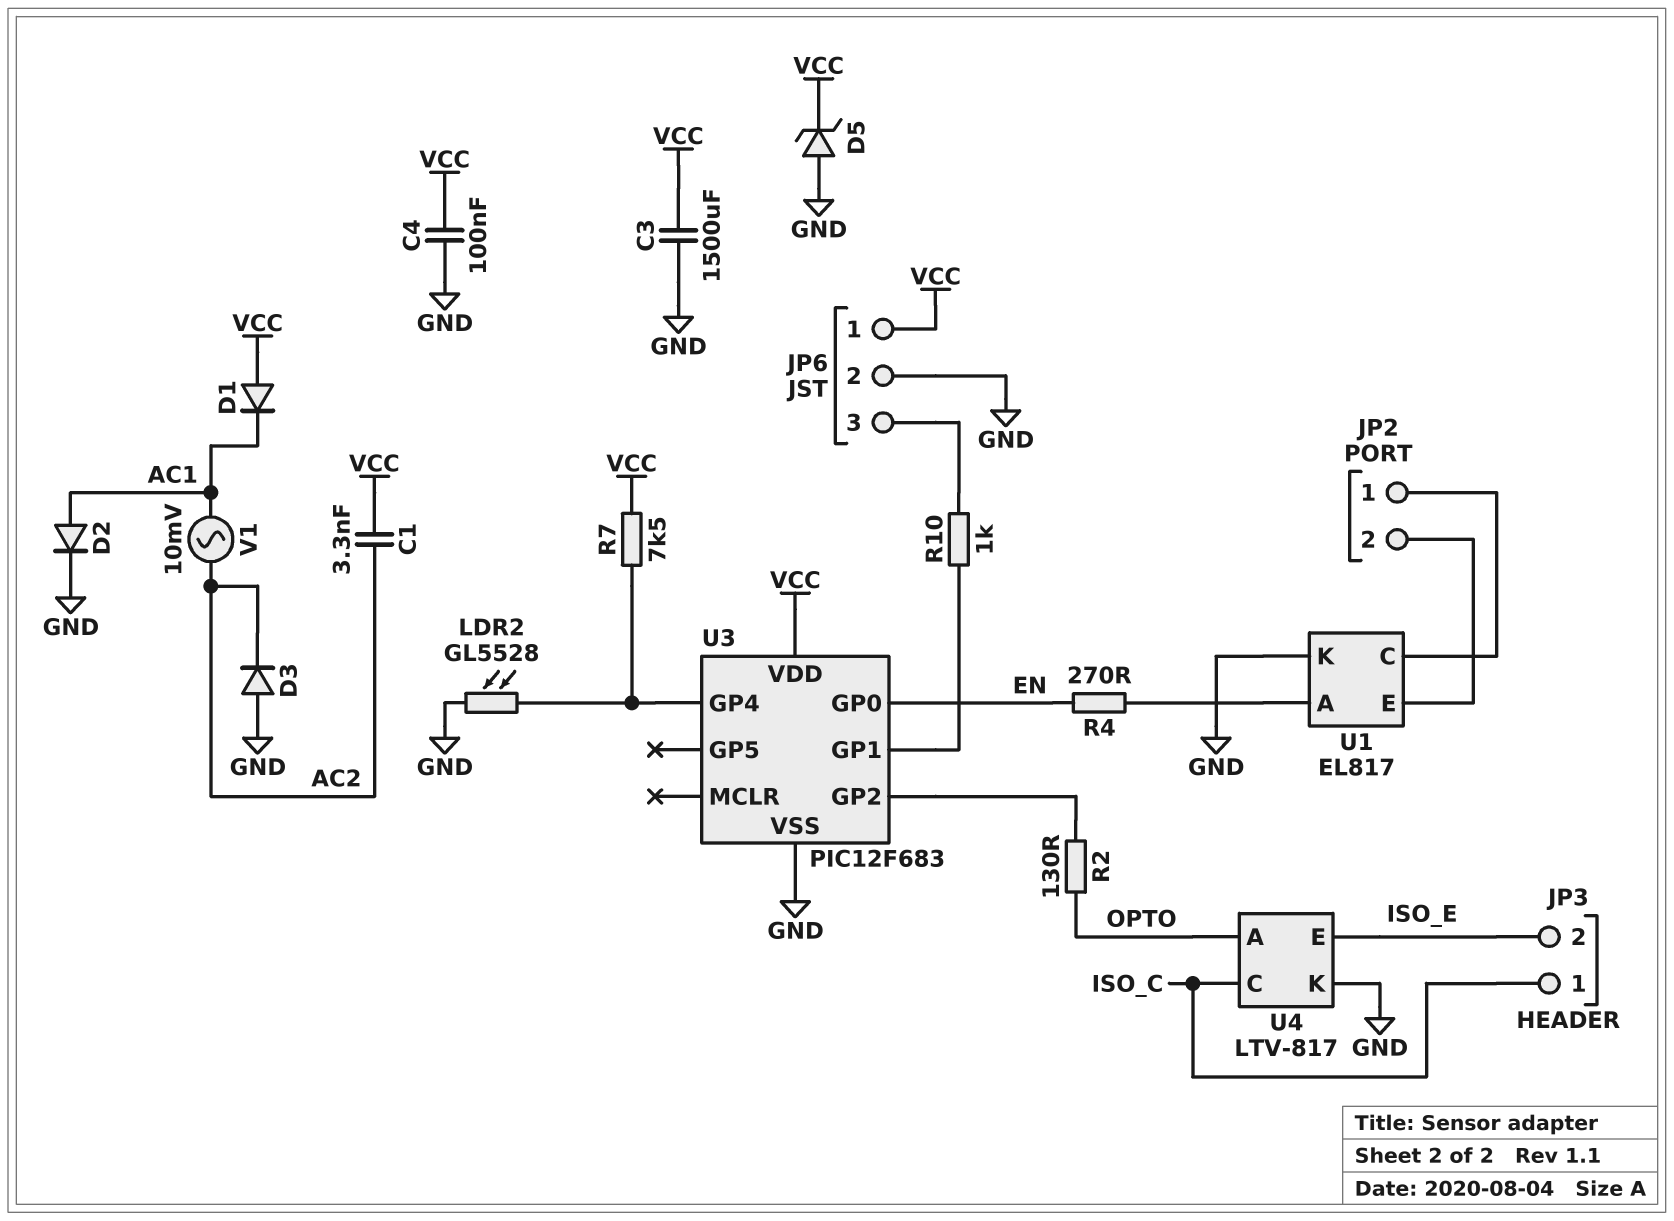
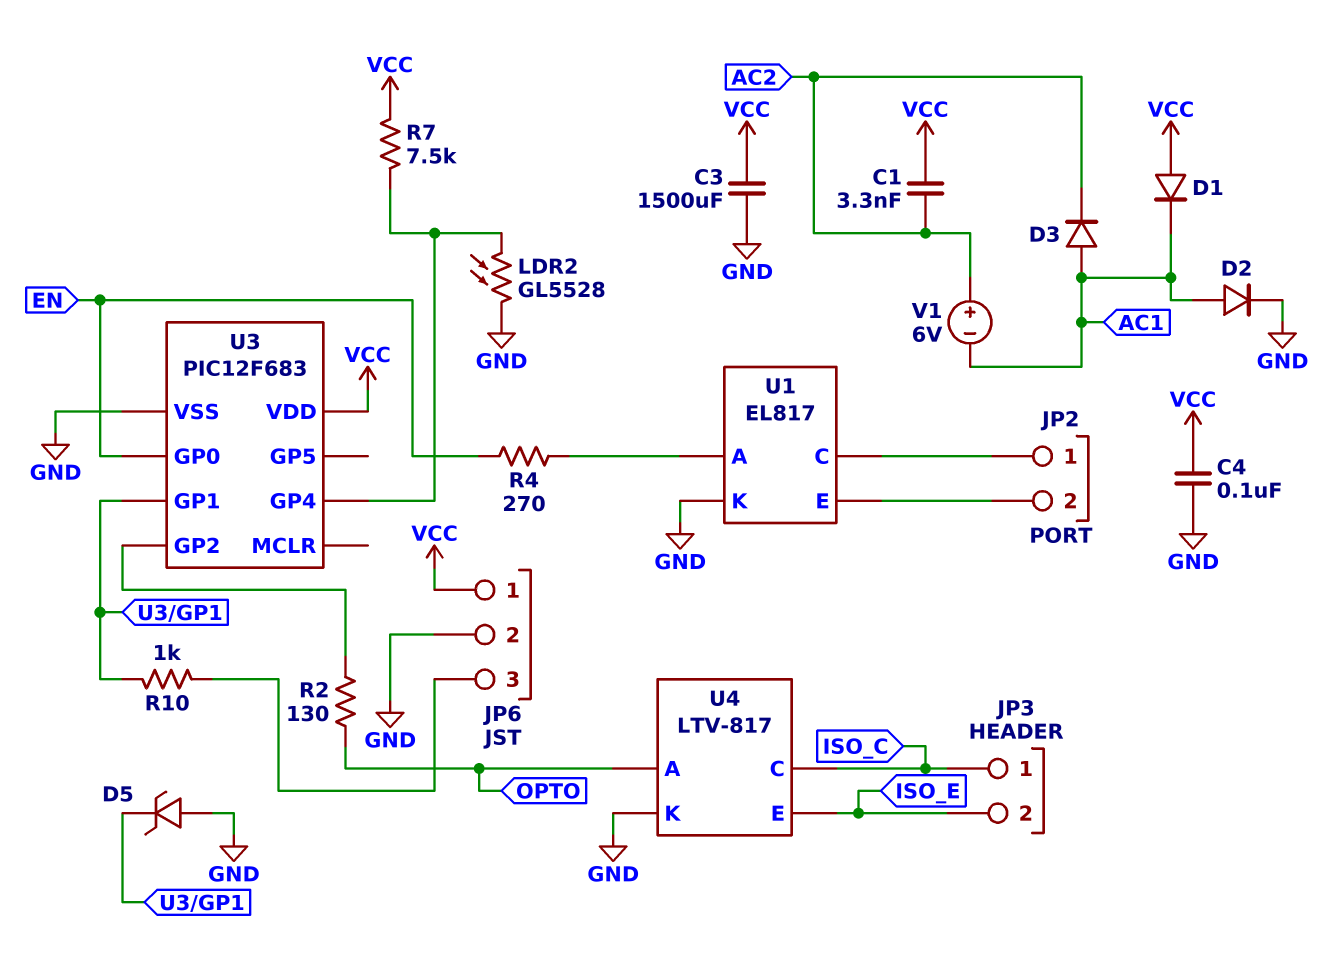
D3: diode (A GND, K AC2) -> diode (A AC1, K AC2)
D5: zener (A GND, K VCC) -> zener (A GND, K U3/GP1)
V1: AC 10mV (AC1, AC2) -> 6V (plus AC2, minus AC1)

